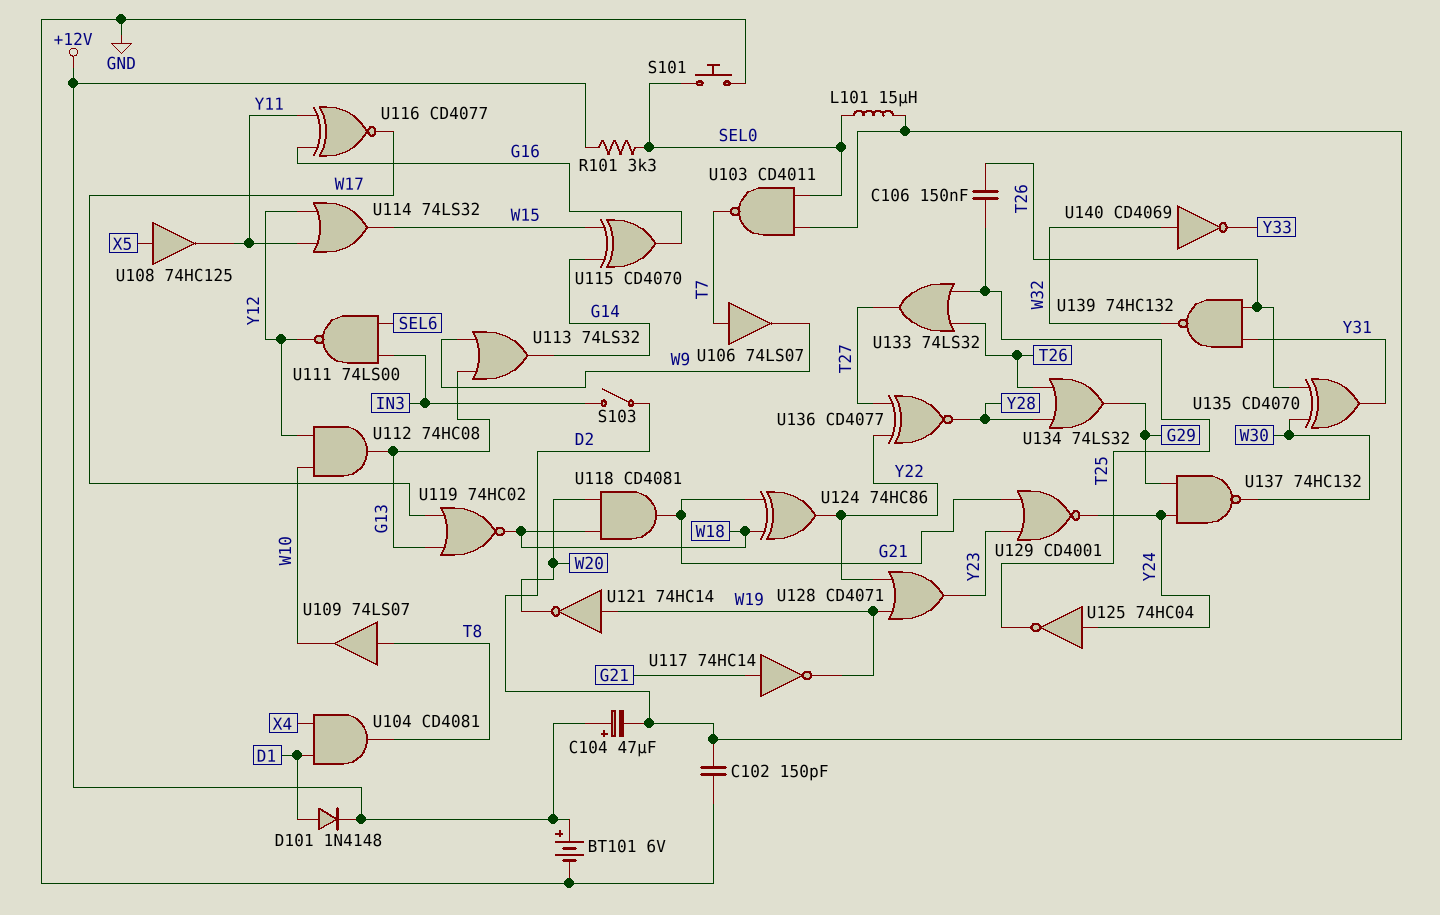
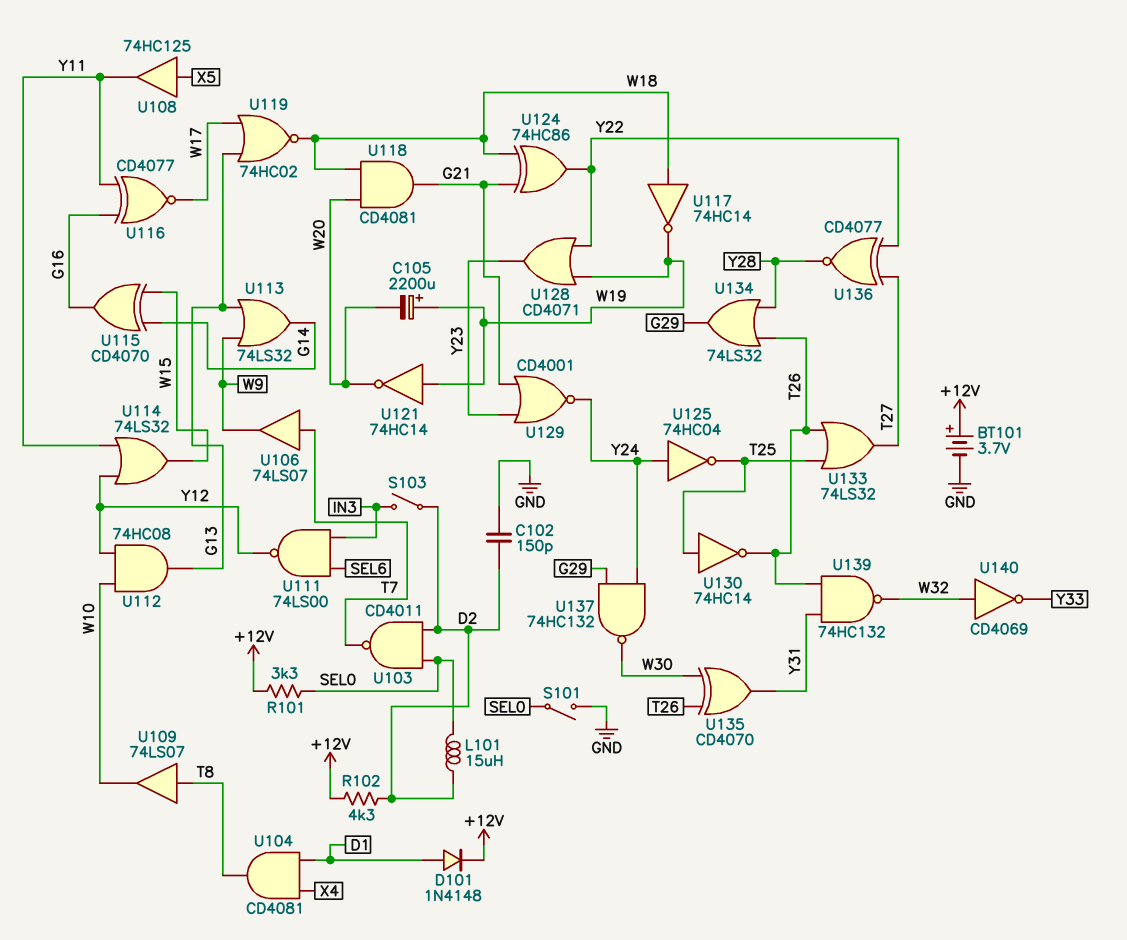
BT101: 6V (plus +12V, minus GND) -> 3.7V (plus +12V, minus GND)
C104: 47uF (plus +12V, minus D2) -> none
C105: none -> 2200uF (plus W19, minus W20)
C106: 150nF (T25, T26) -> none
R102: none -> 4.3k (+12V, D2)
S101: button (GND, SEL0) -> switch (GND, SEL0)
U117: NOT 74HC14 (in G21, out W19) -> NOT 74HC14 (in W18, out W19)
U130: none -> NOT 74HC14 (in T25, out T26)

